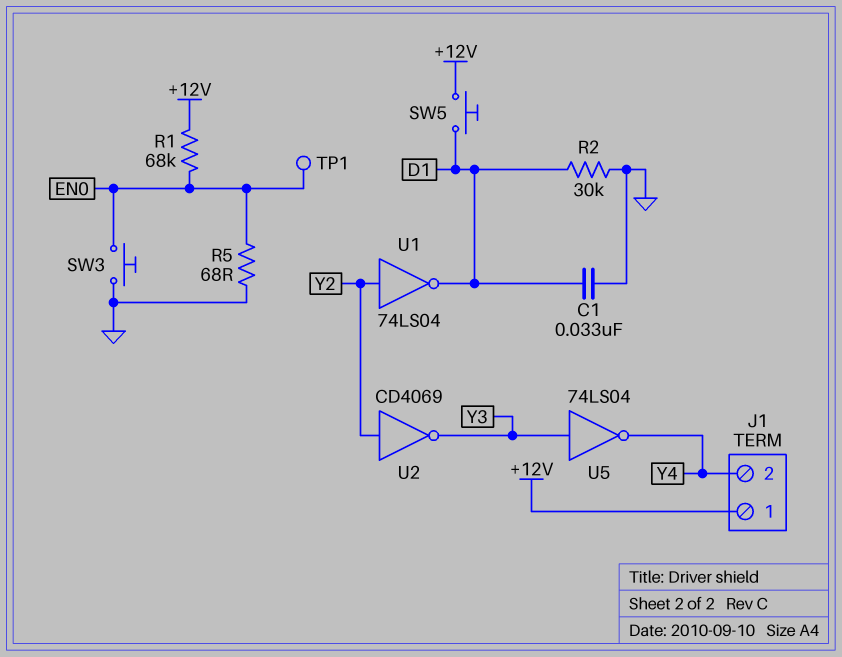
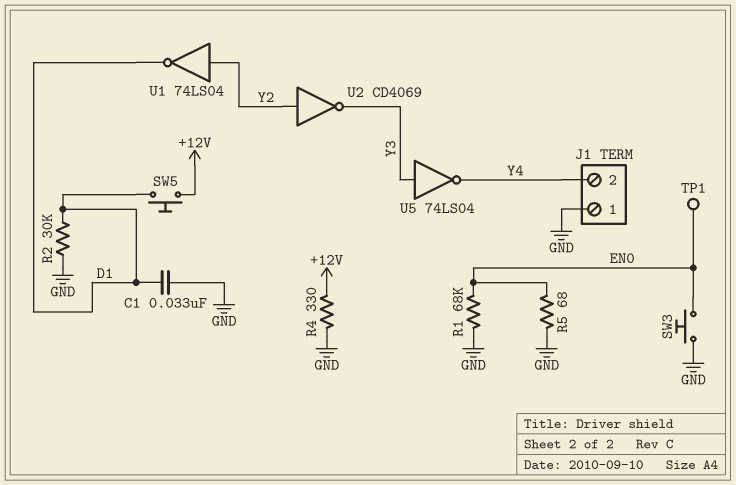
J1 pin 1: +12V -> GND
R1: 68k (+12V, EN0) -> 68k (EN0, GND)
R4: none -> 330 (+12V, GND)

